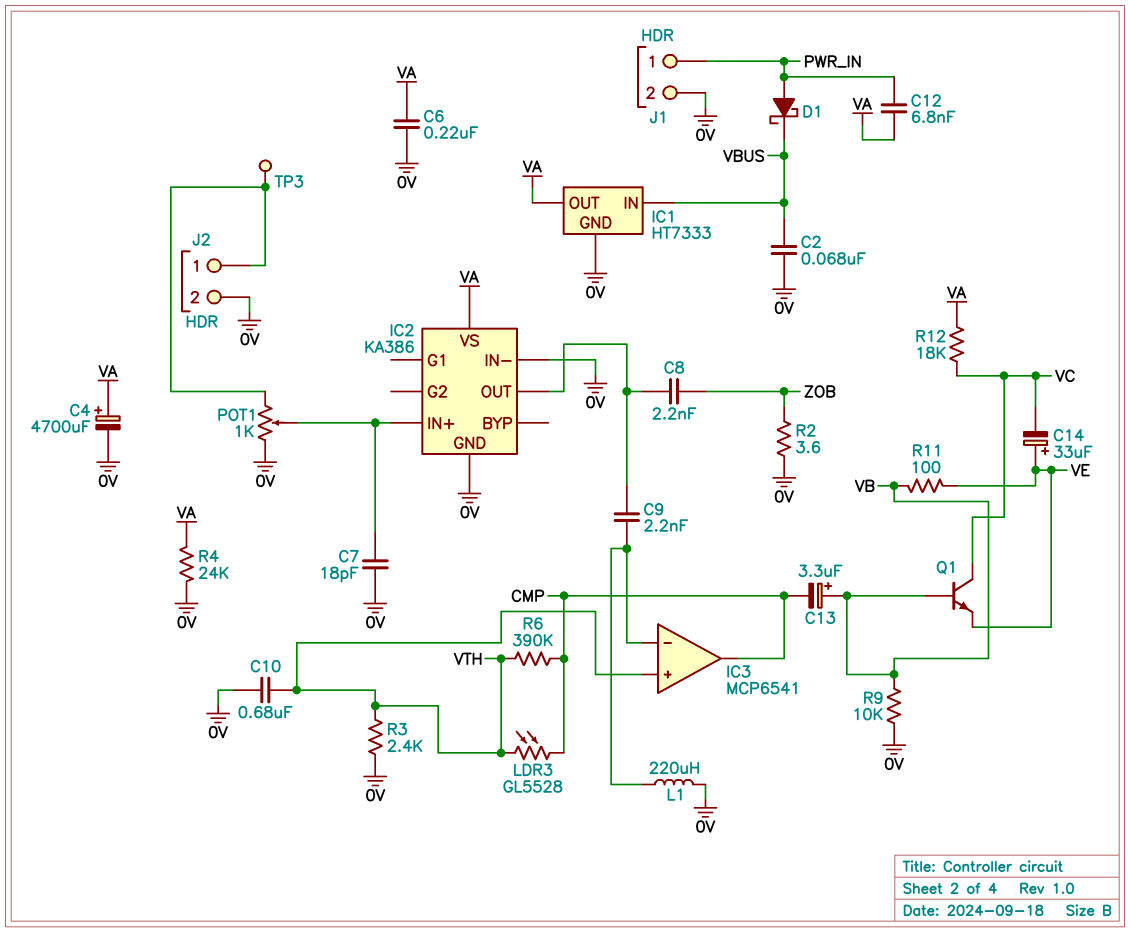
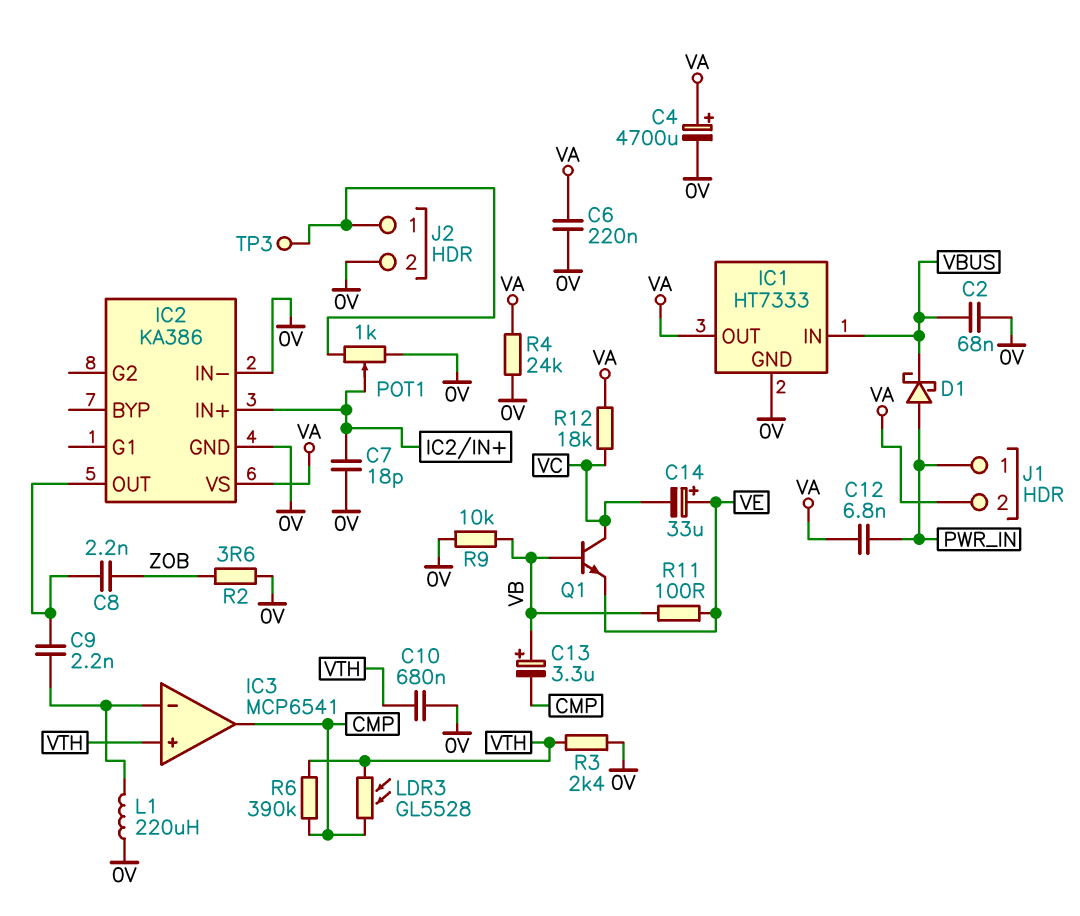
J1 pin 2: 0V -> VA

